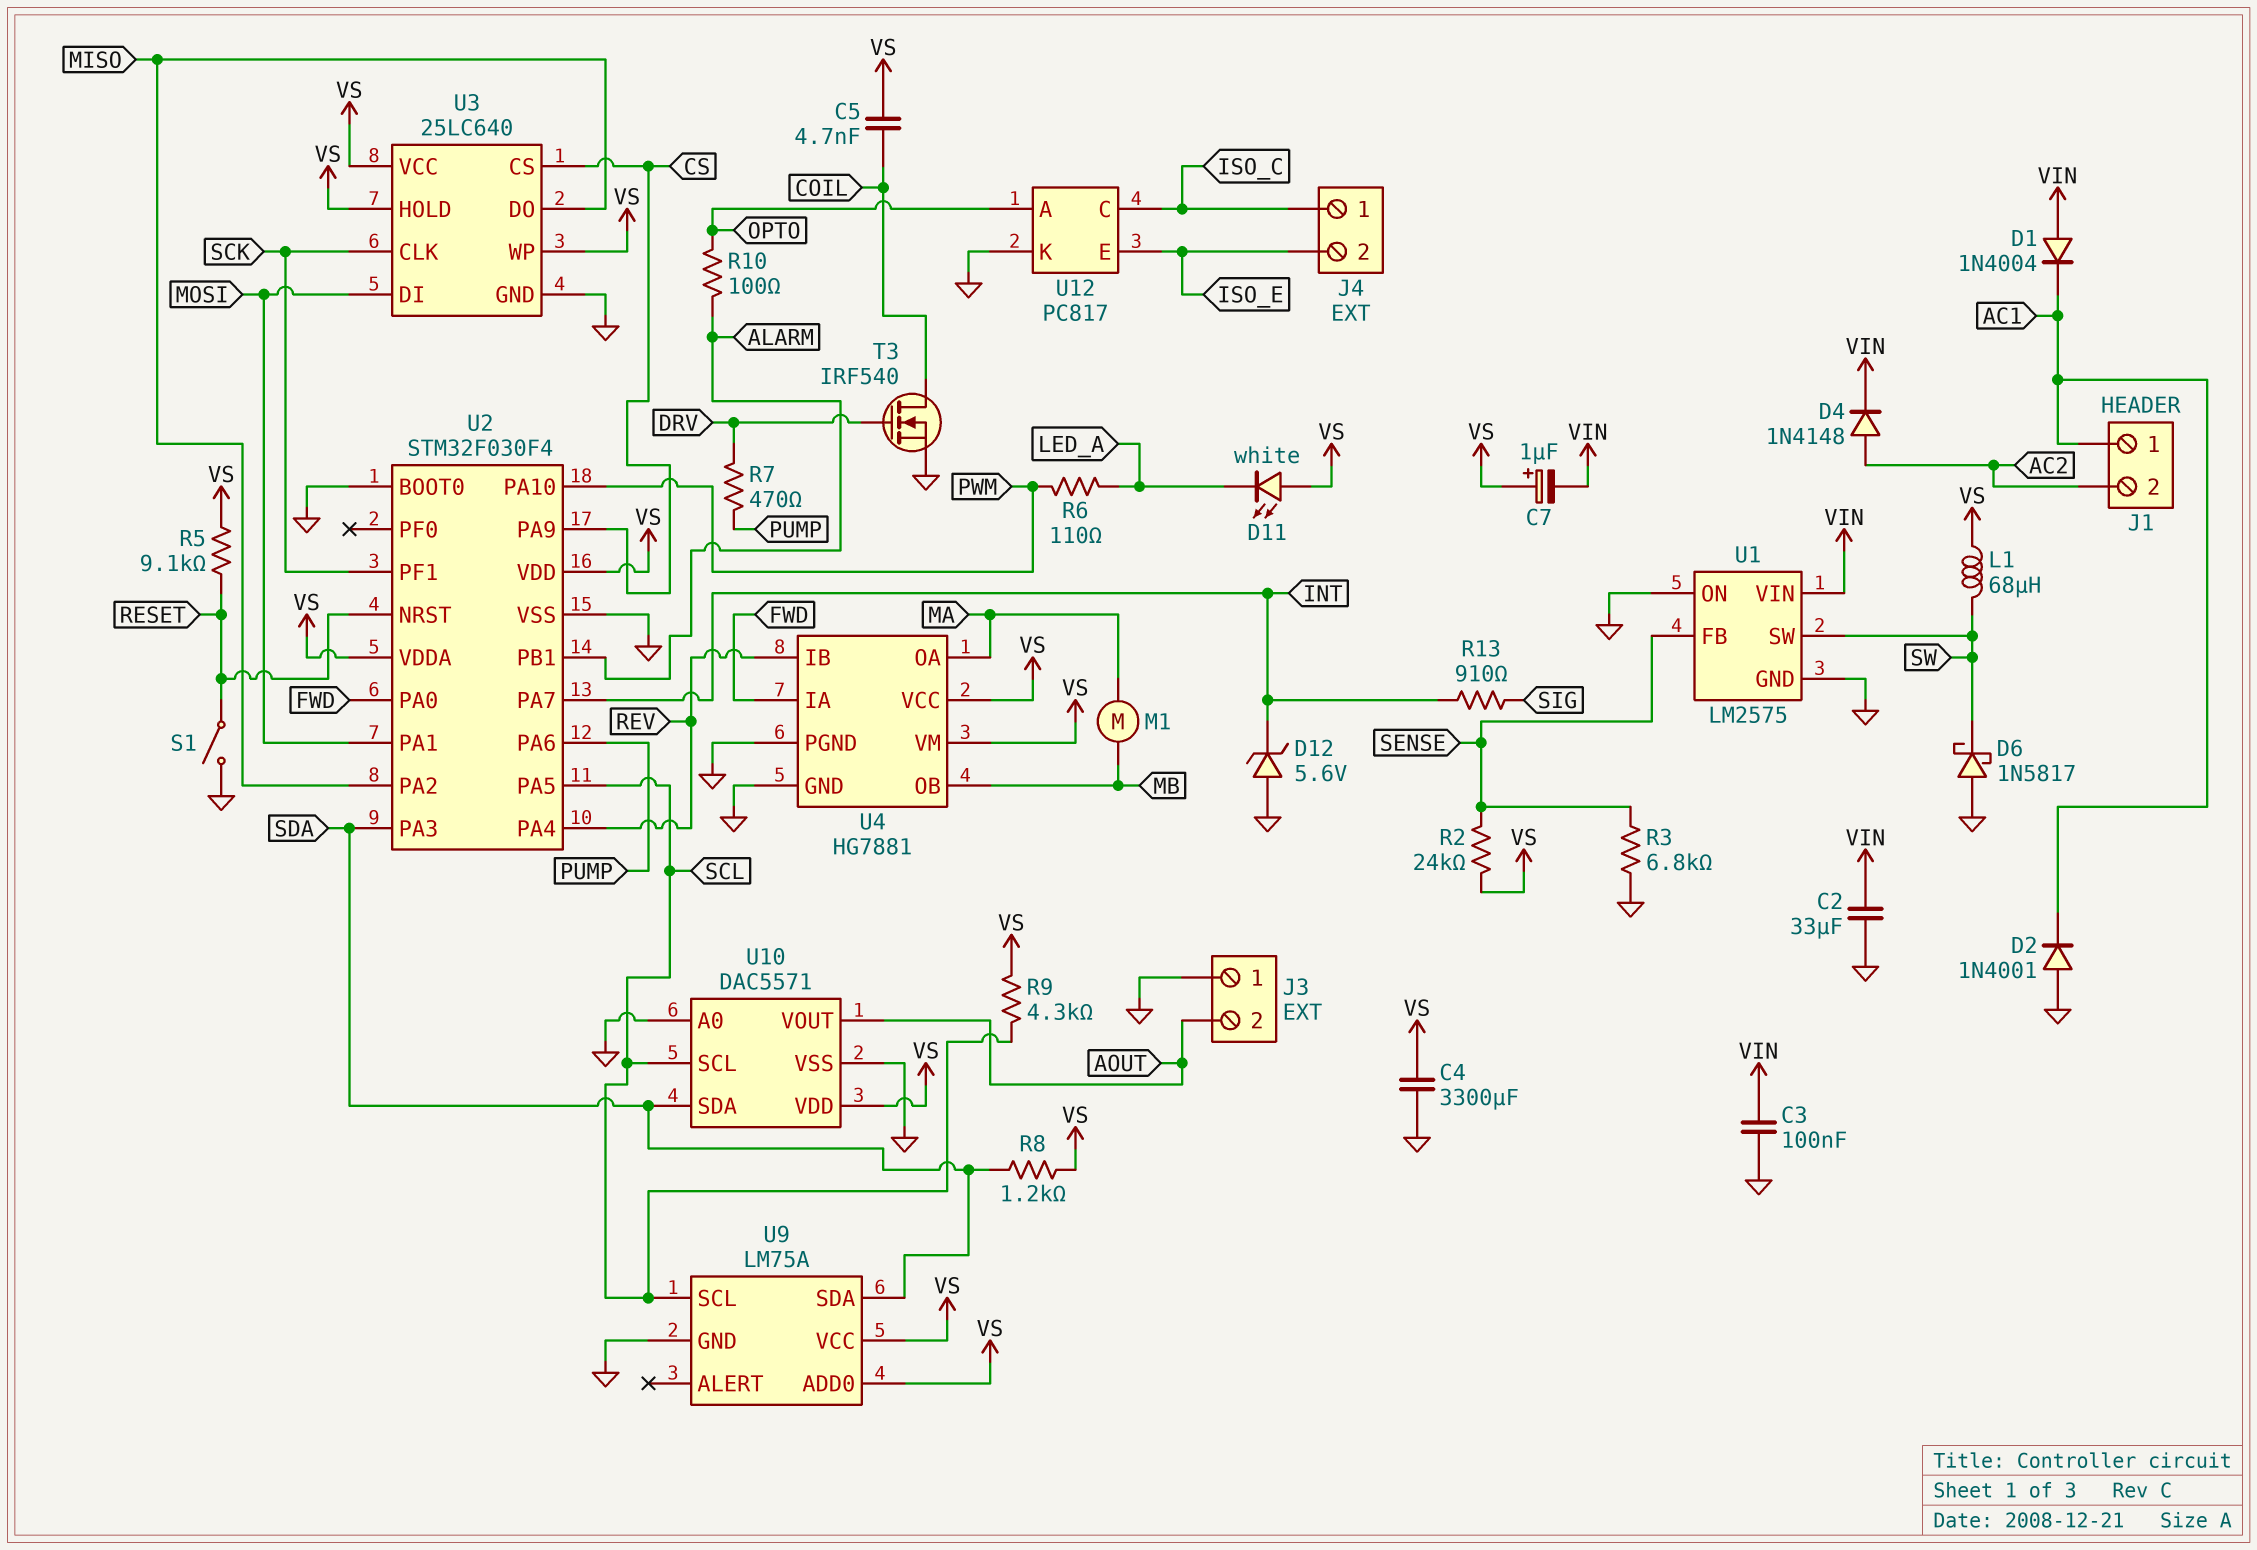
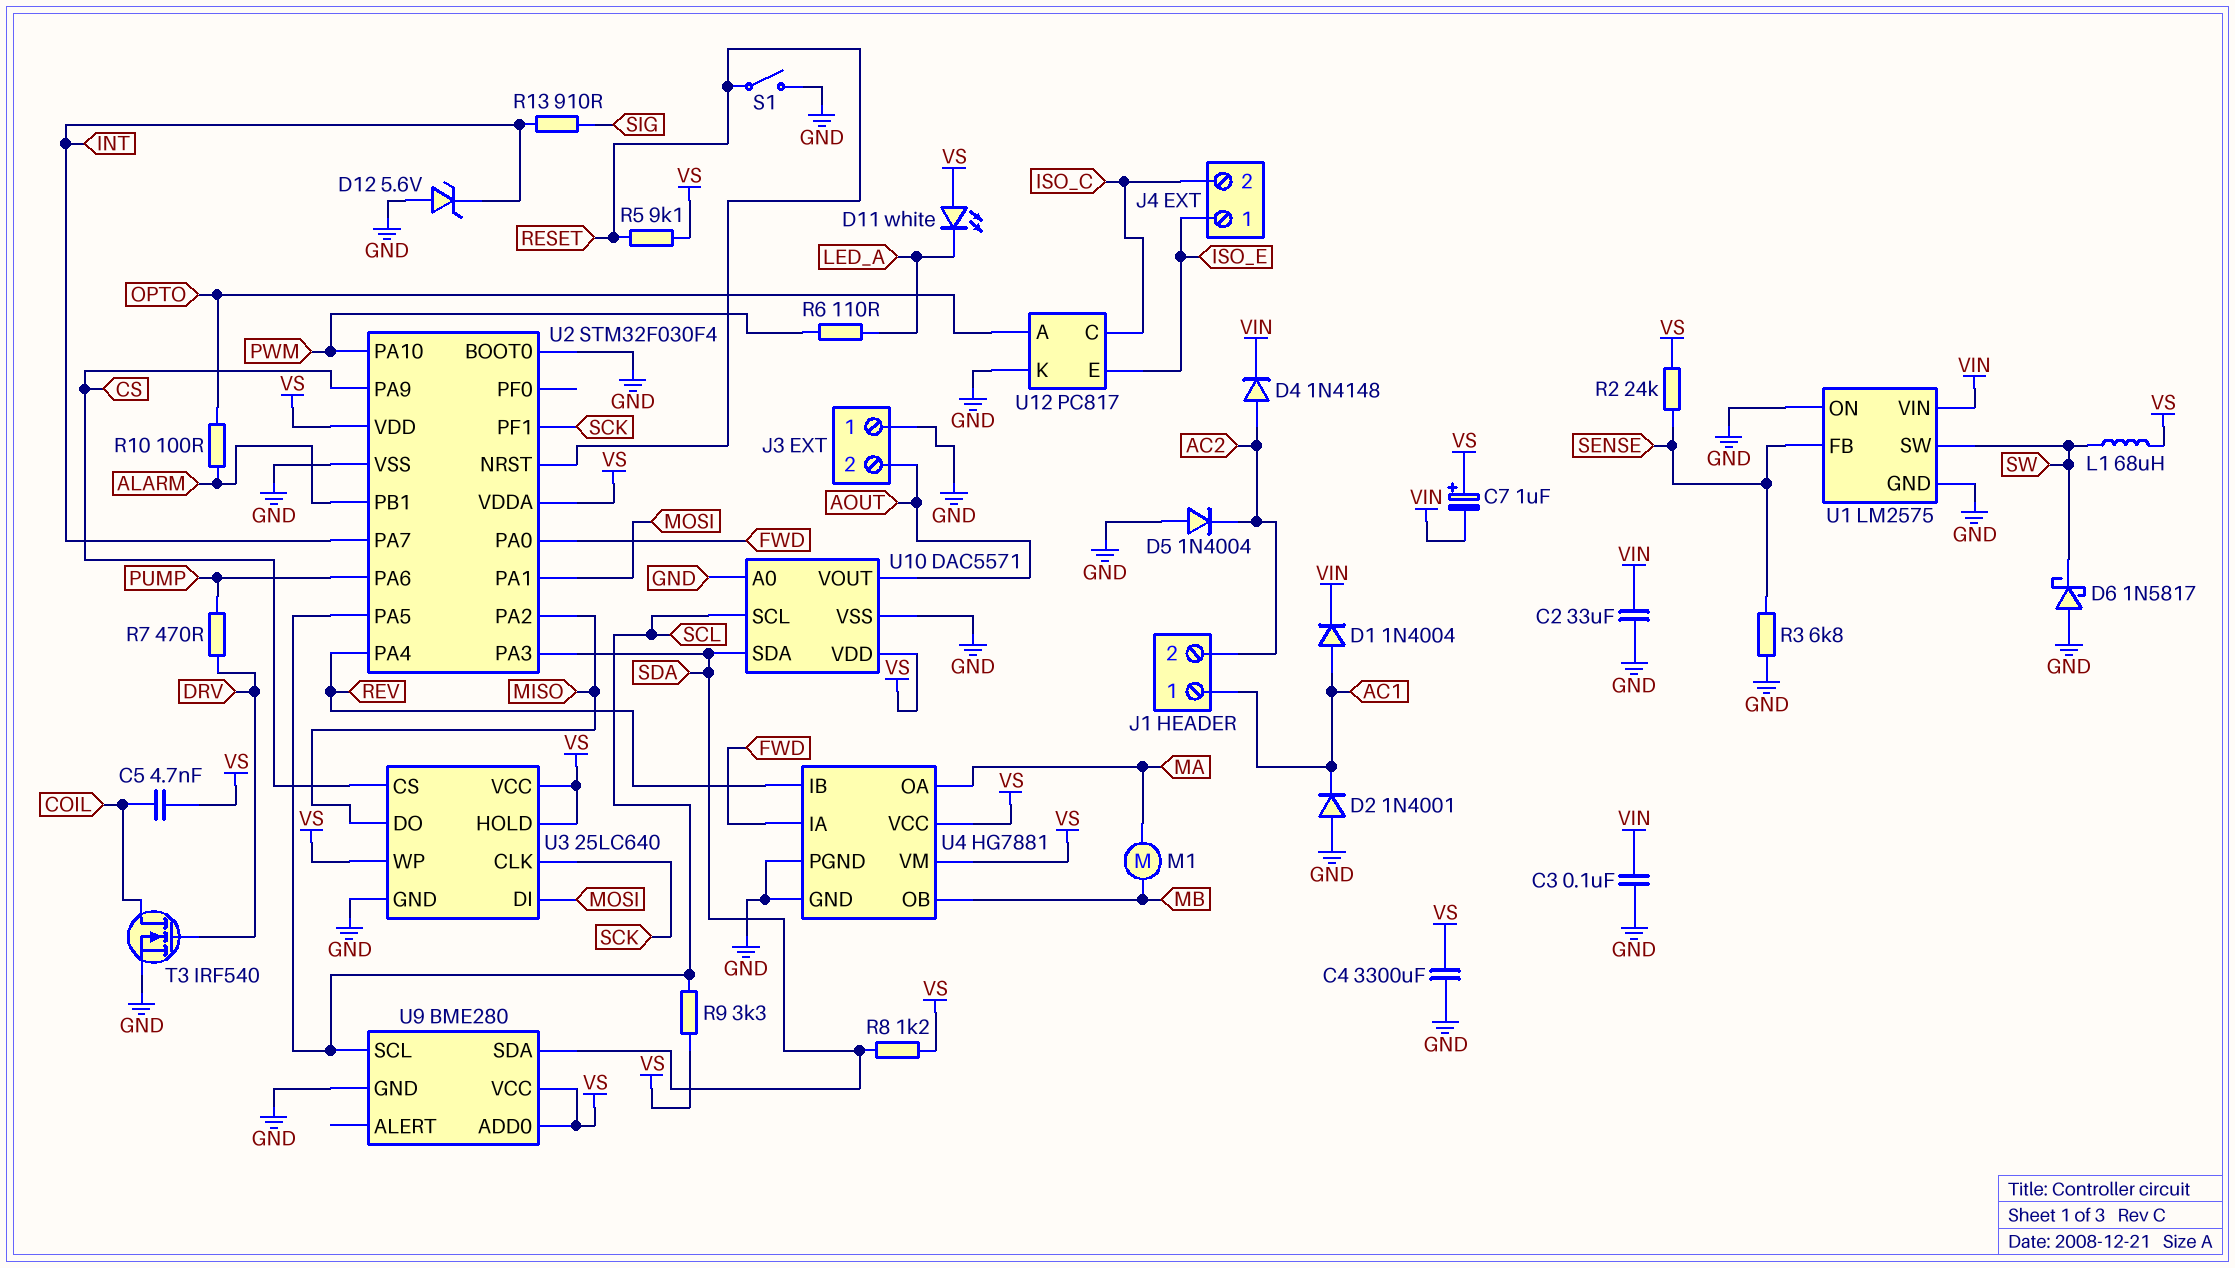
D1: diode 1N4004 (A VIN, K AC1) -> diode 1N4004 (A AC1, K VIN)
D5: none -> diode 1N4004 (A GND, K AC2)
J4 pin 1: ISO_C -> ISO_E
J4 pin 2: ISO_E -> ISO_C
R9: 4.3k (SCL, VS) -> 3.3k (SCL, VS)
U9: LM75A -> BME280

